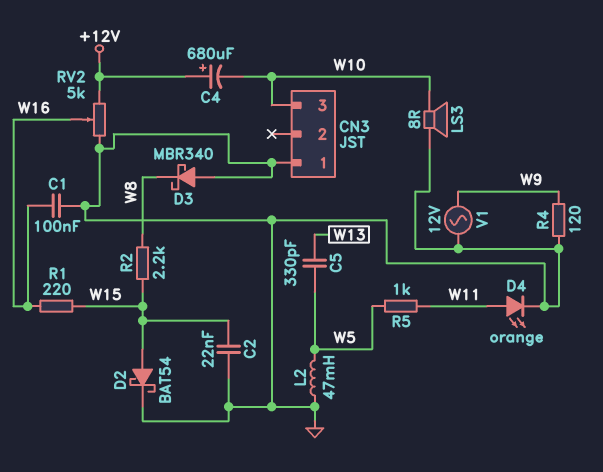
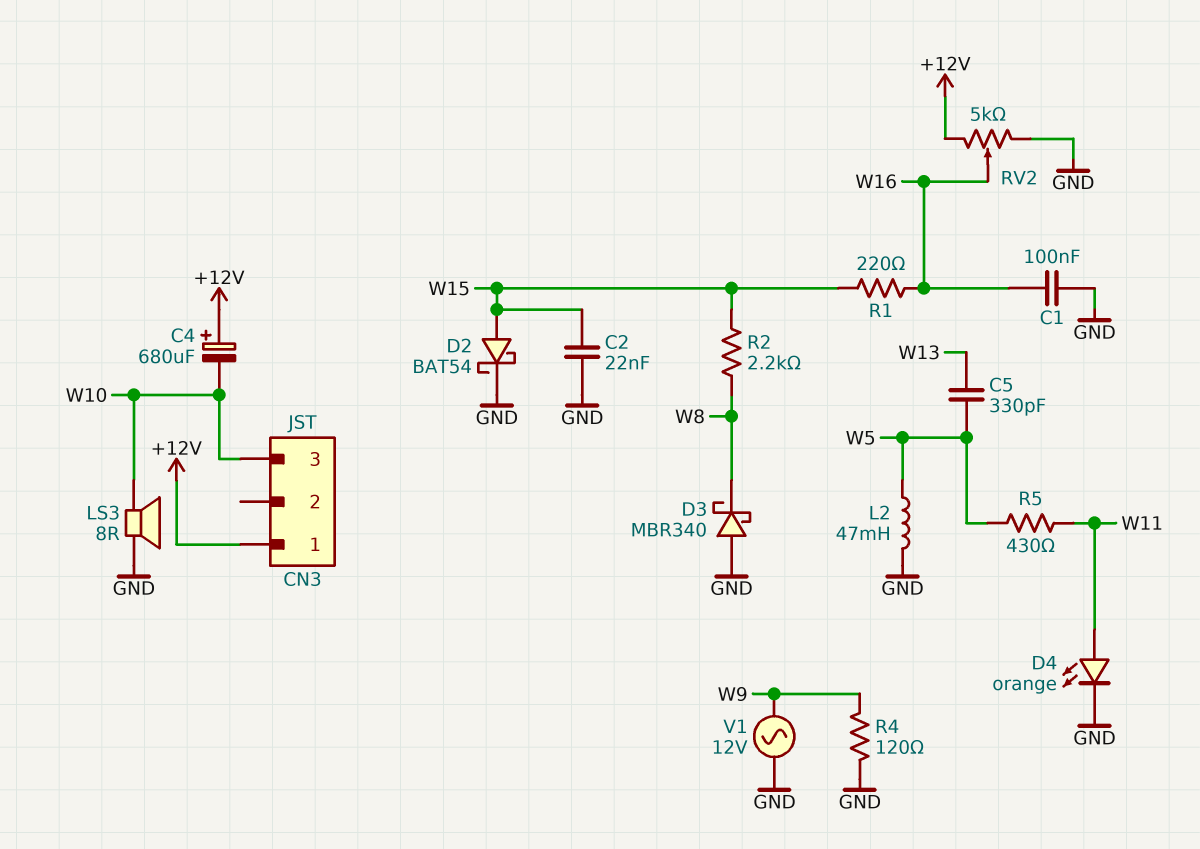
CN3 pin 1: GND -> +12V
R5: 1k (W5, W11) -> 430 (W5, W11)

